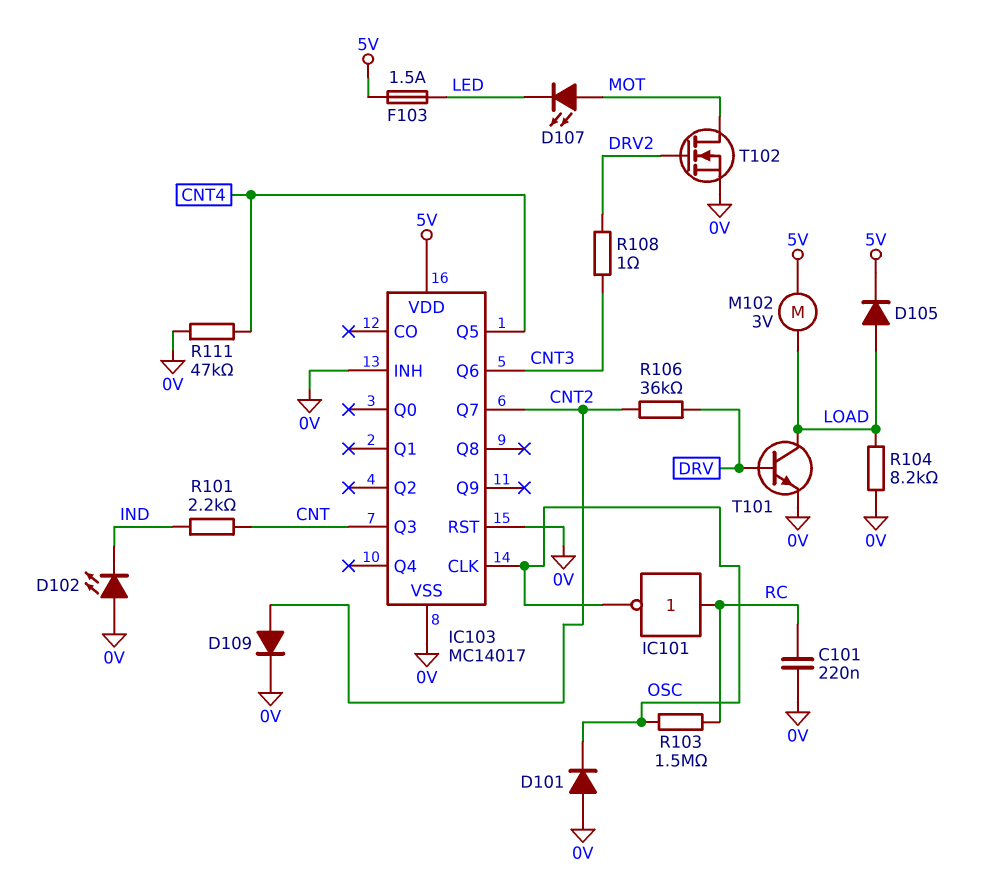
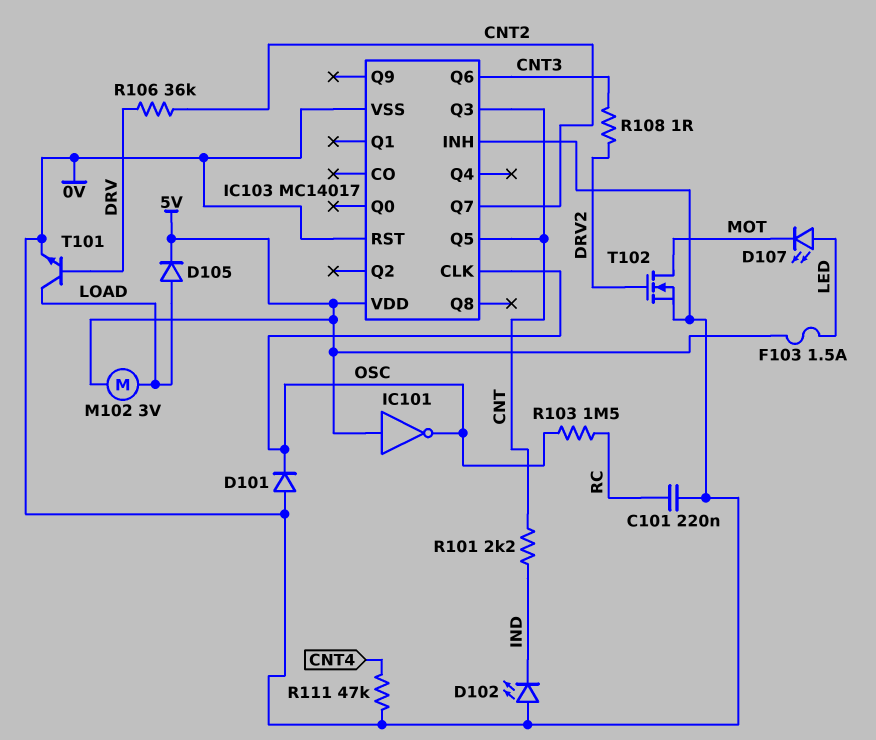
D107: LED (A MOT, K LED) -> LED (A LED, K MOT)
D109: diode (A CNT2, K 0V) -> none
IC101: NOT (in RC, out OSC) -> NOT (in 5V, out OSC)
IC103 pin Q5: CNT4 -> CNT
R104: 8.2k (0V, LOAD) -> none

